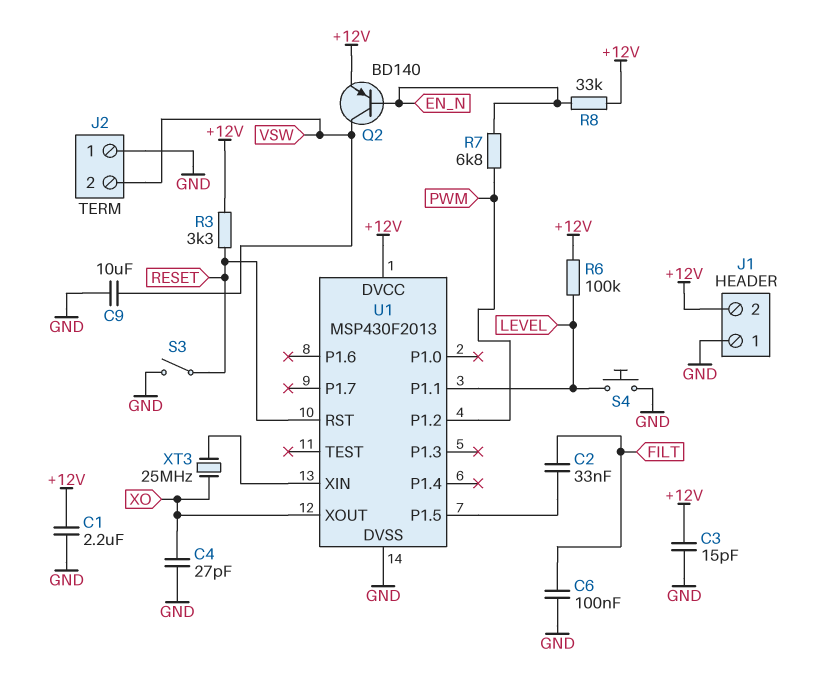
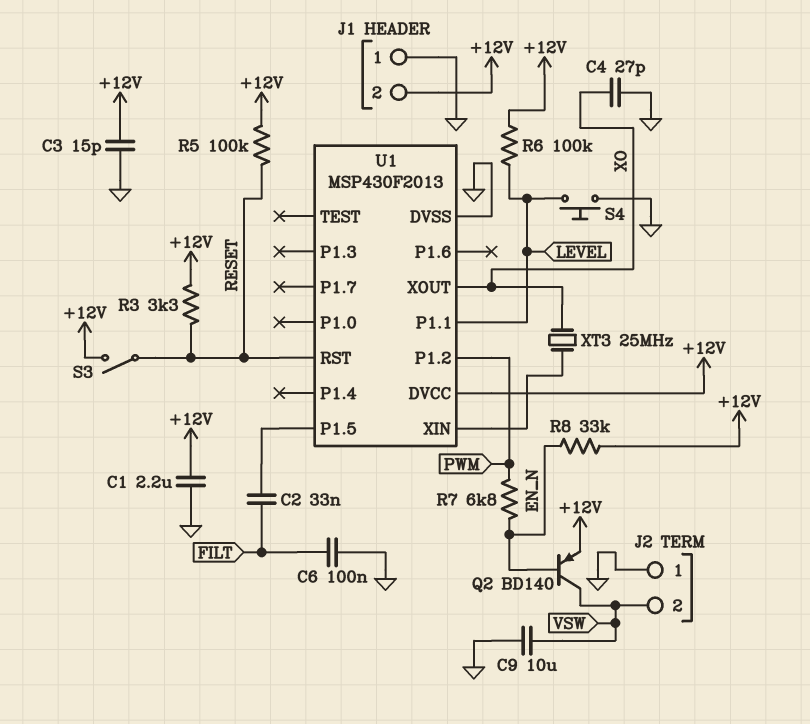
R5: none -> 100k (+12V, RESET)
S3: switch (GND, RESET) -> switch (+12V, RESET)

